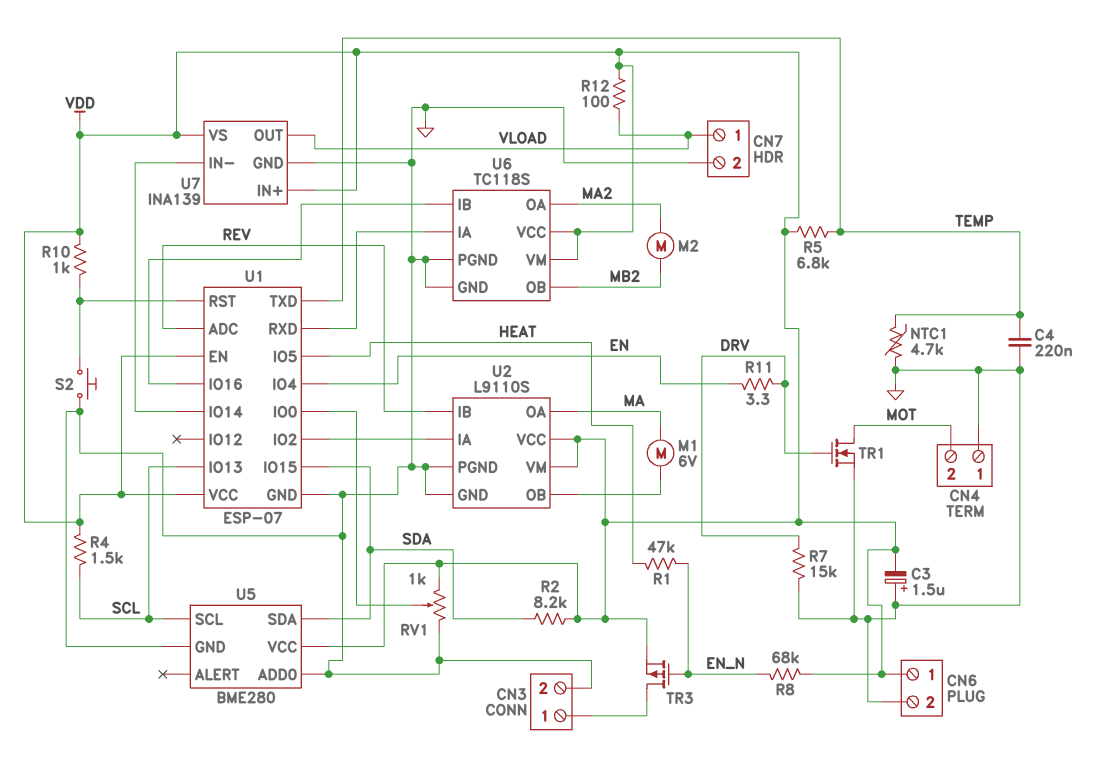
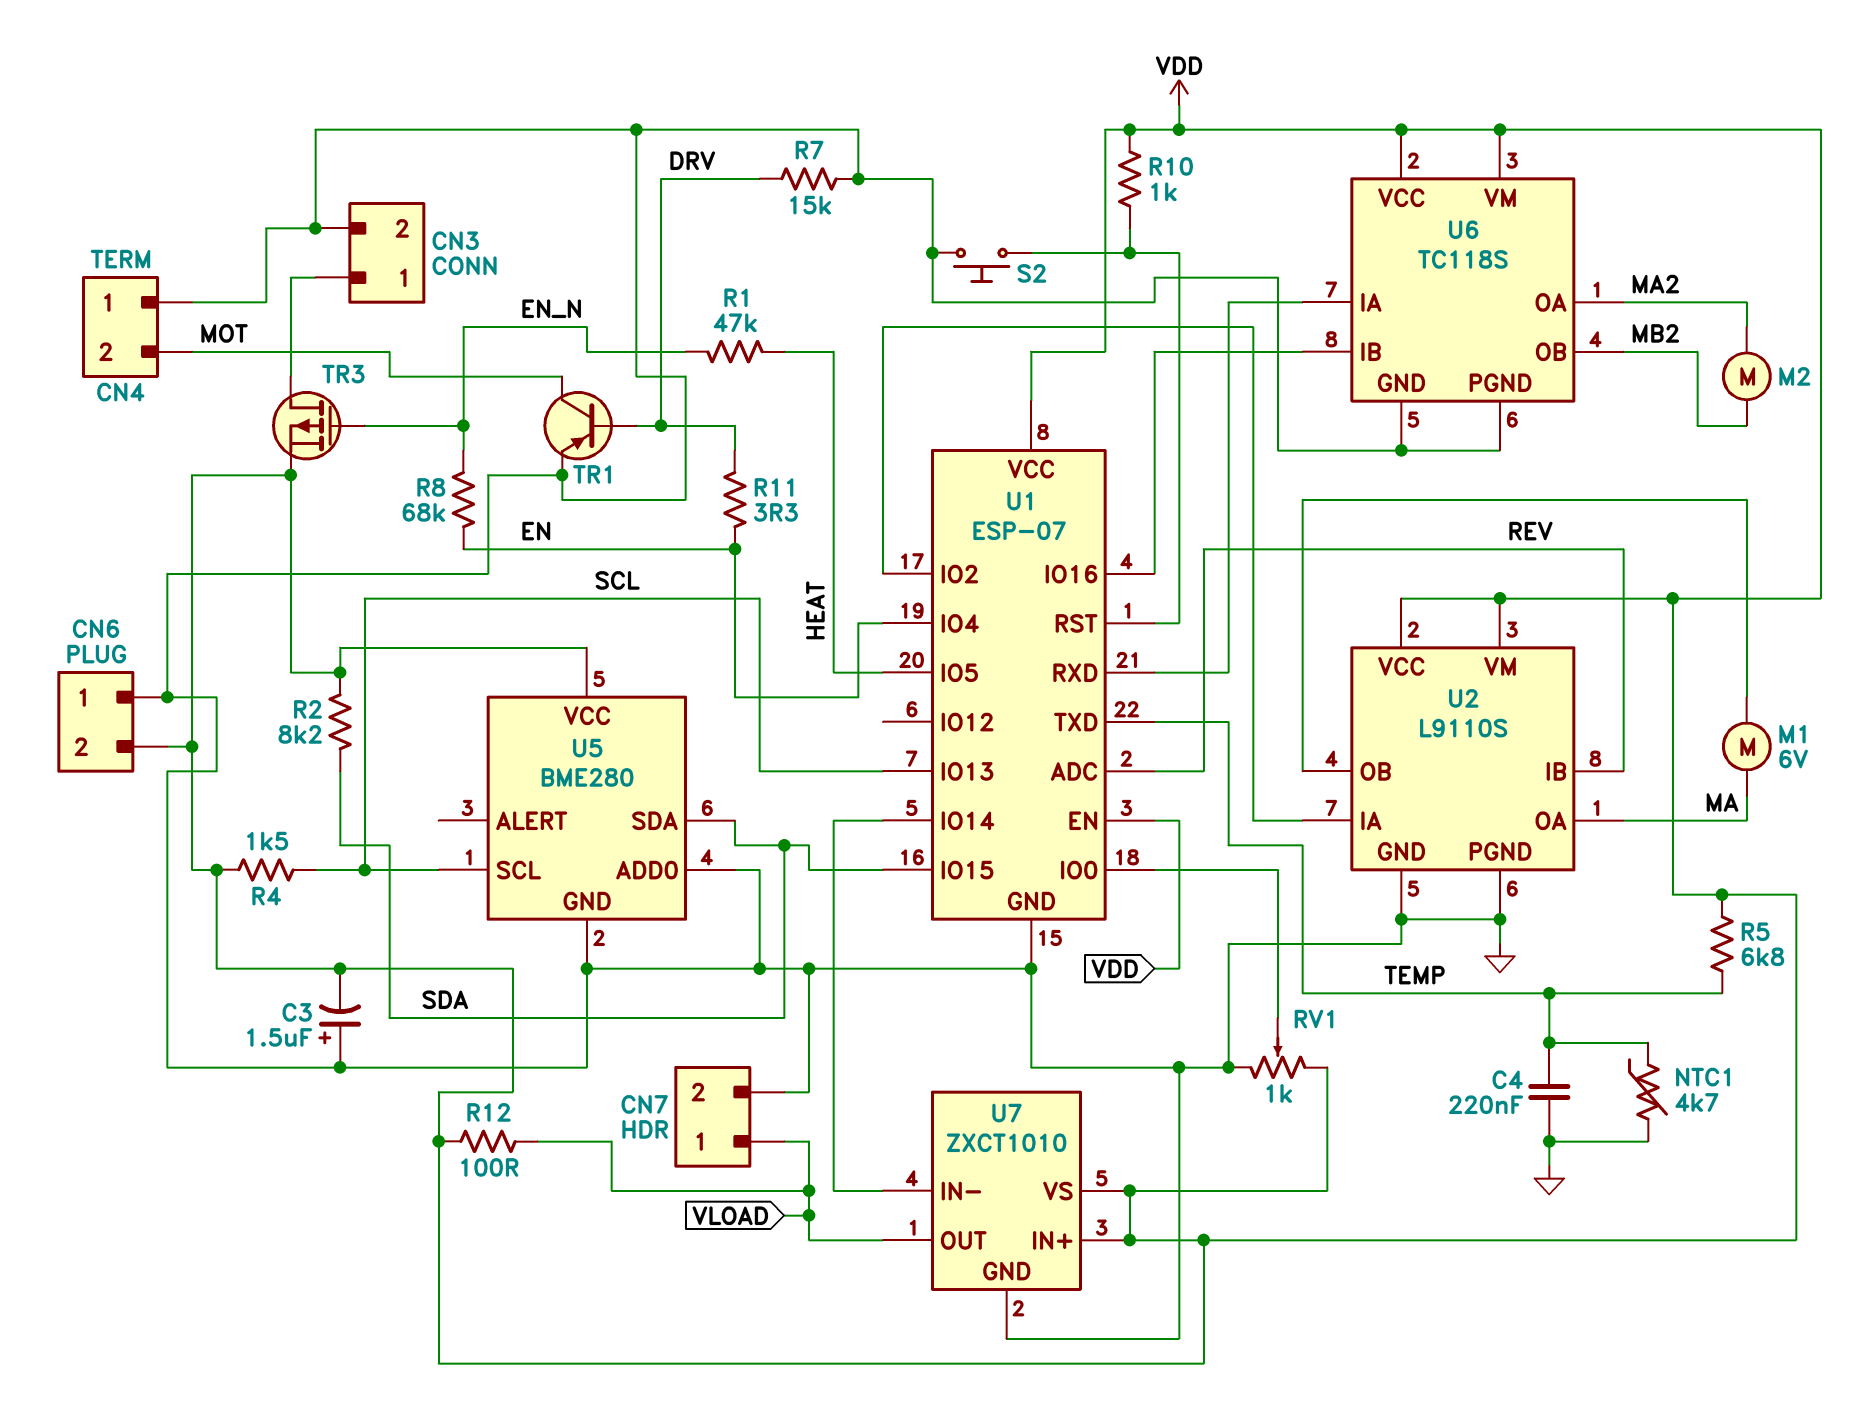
CN6 pin 1: VDD -> GND
CN6 pin 2: GND -> VDD
R8: 68k (EN_N, VDD) -> 68k (EN, EN_N)
TR1: NMOS (G DRV, D MOT, S GND) -> PNP (B DRV, C MOT, E GND)
U7: INA139 -> ZXCT1010

